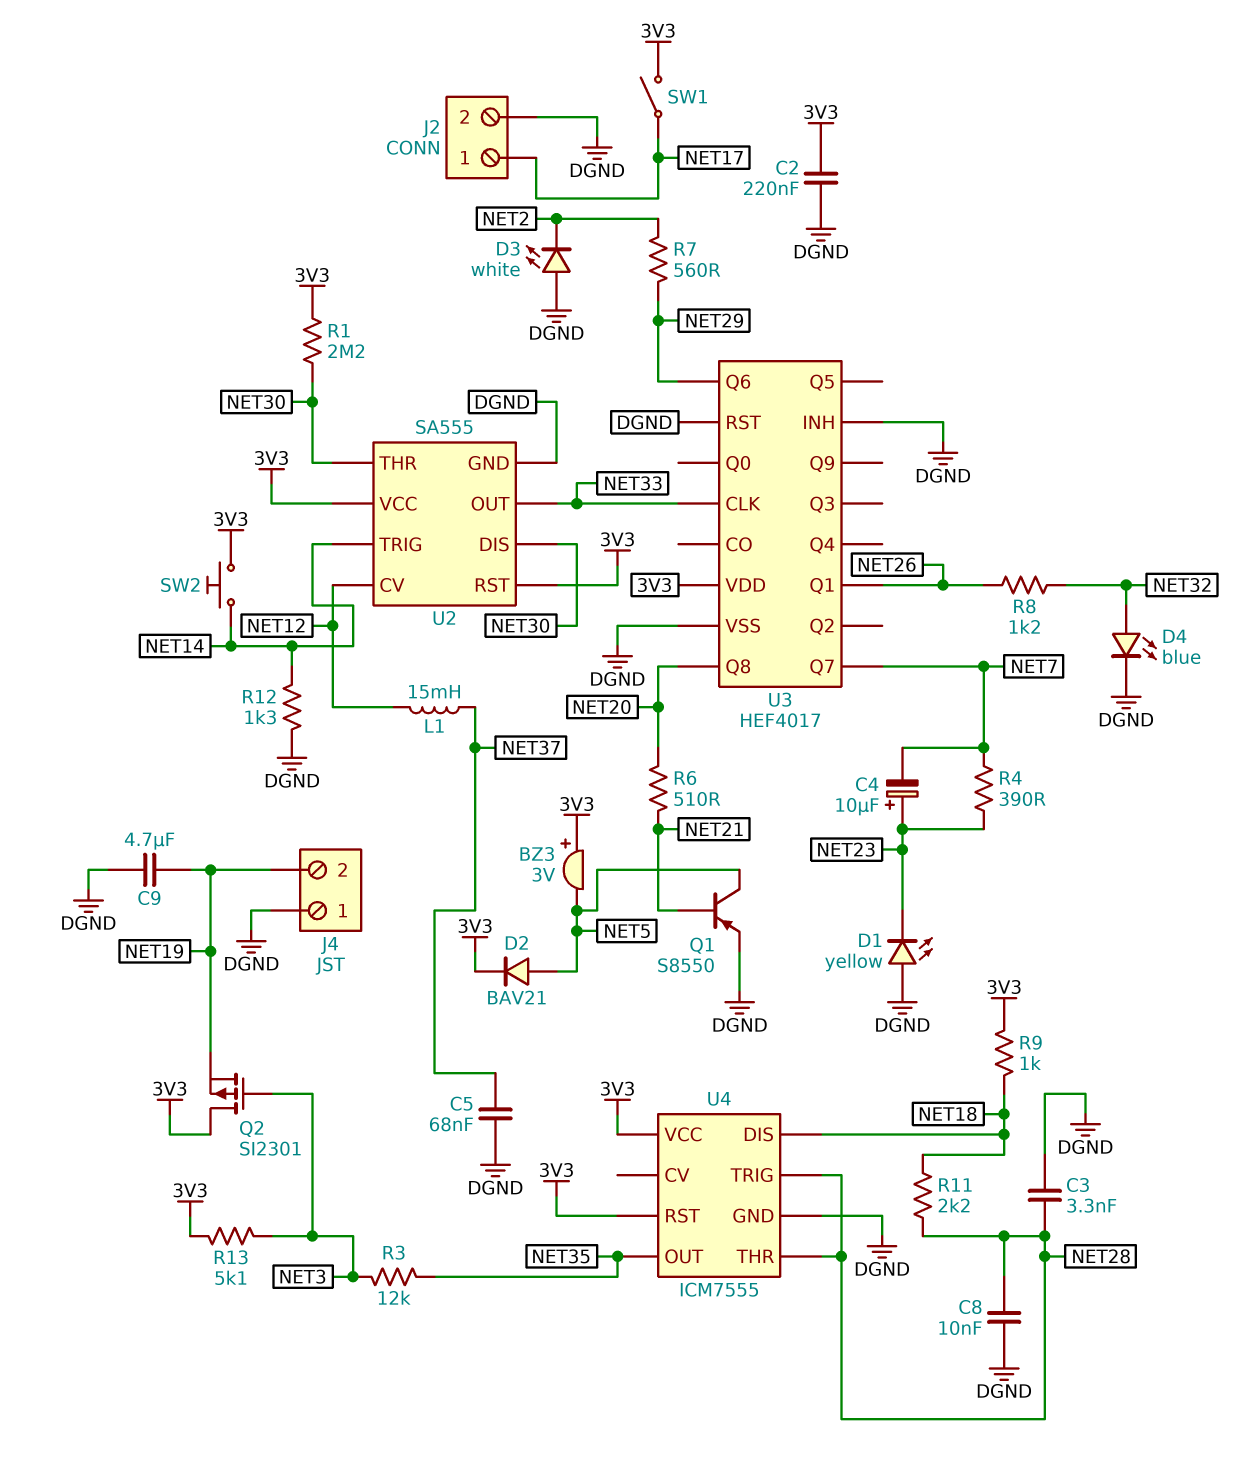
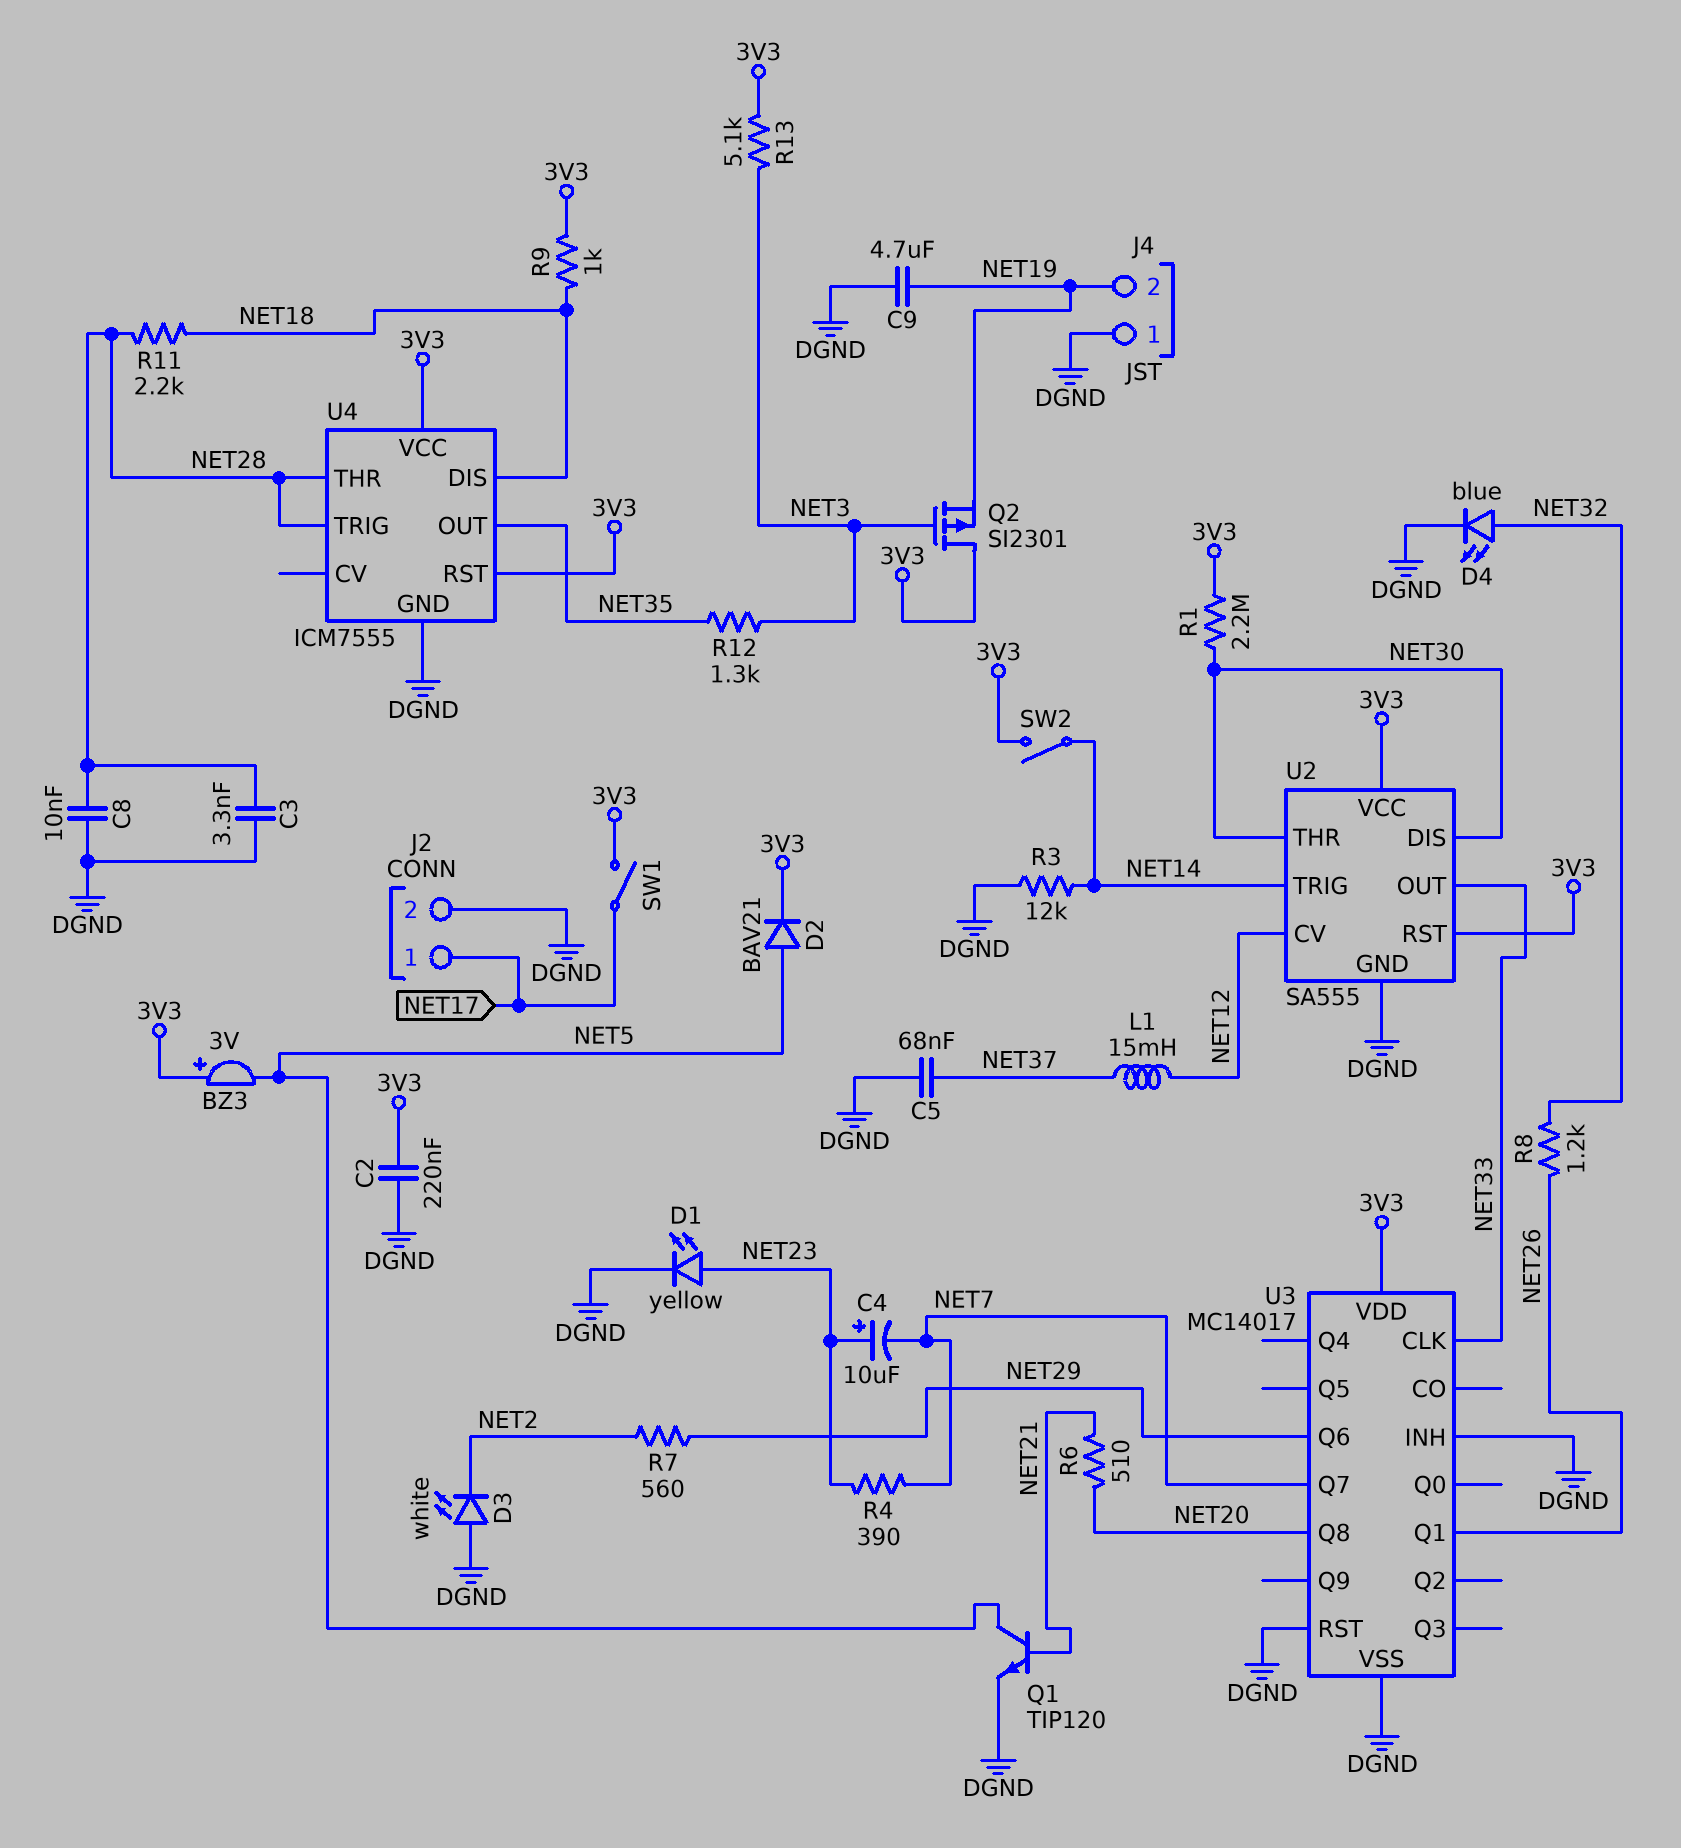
D1: LED yellow (A DGND, K NET23) -> LED yellow (A NET23, K DGND)
Q1: PNP S8550 (B NET21, C NET5, E DGND) -> NPN TIP120 (B NET21, C NET5, E DGND)
R3: 12k (NET3, NET35) -> 12k (DGND, NET14)
R12: 1.3k (DGND, NET14) -> 1.3k (NET3, NET35)
SW2: button (3V3, NET14) -> switch (3V3, NET14)
U3: HEF4017 -> MC14017

